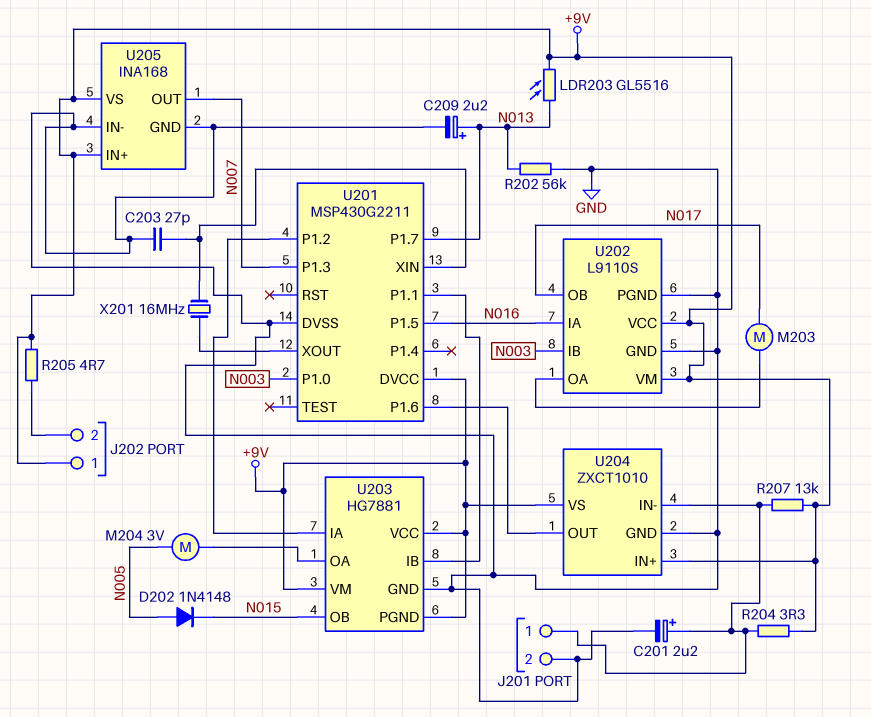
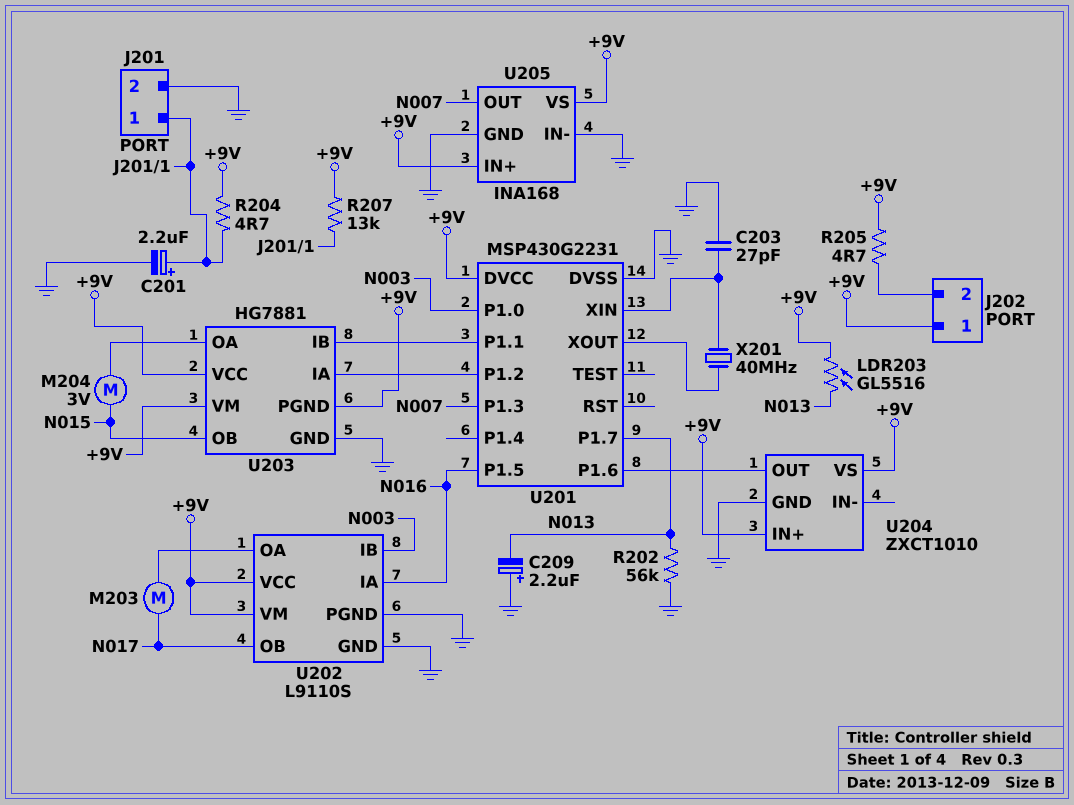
C209: 2.2uF (plus N013, minus GND) -> 2.2uF (plus GND, minus N013)
D202: diode 1N4148 (A N005, K N015) -> none
M204: motor 3V (N005, U203/OA) -> motor 3V (N015, U203/OA)
R204: 3.3 (+9V, J201/1) -> 4.7 (+9V, J201/1)
U201: MSP430G2211 -> MSP430G2231
U204 pin IN-: J201/1 -> none
X201: 16MHz (U201/XIN, U201/XOUT) -> 40MHz (U201/XIN, U201/XOUT)

